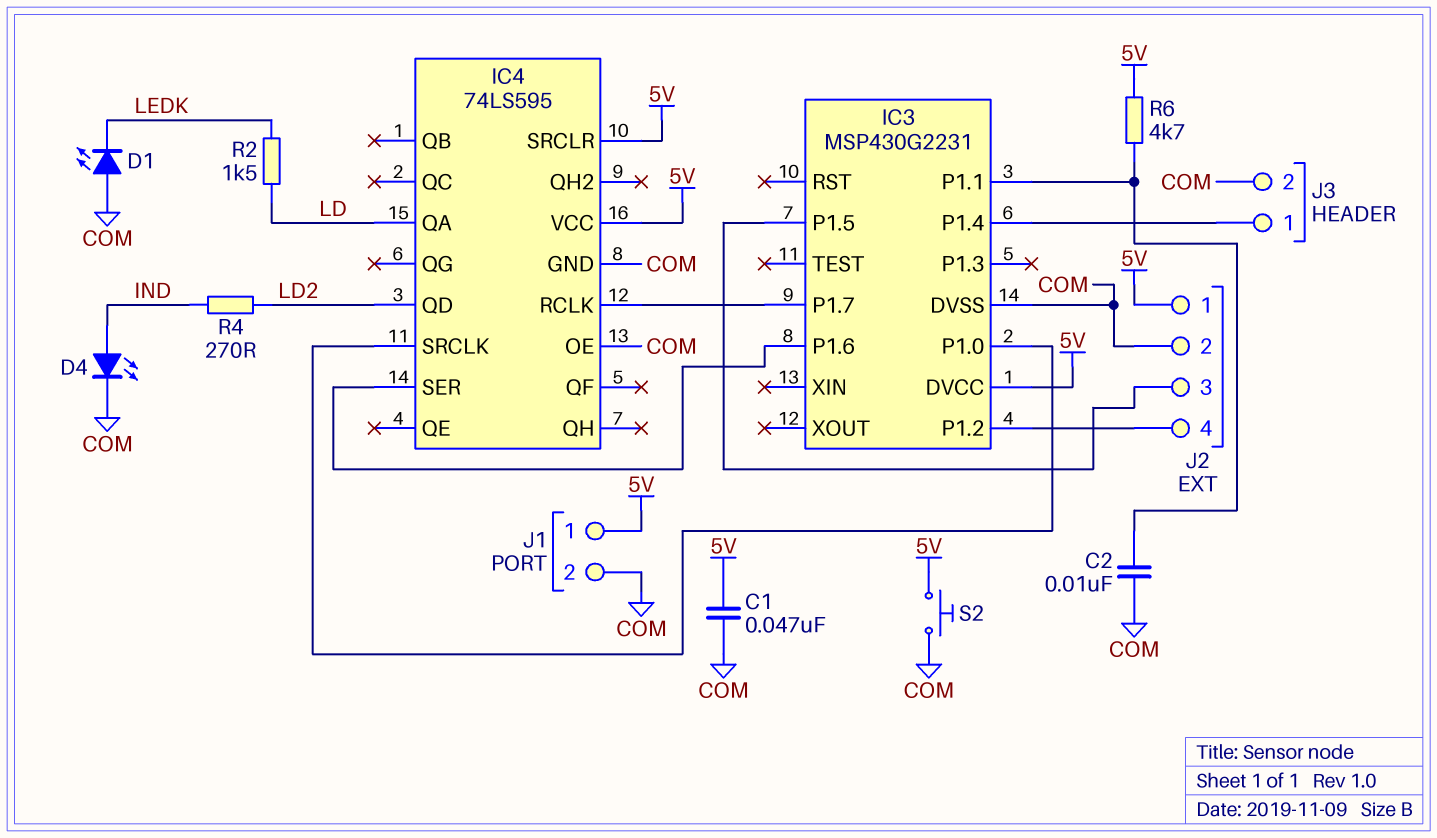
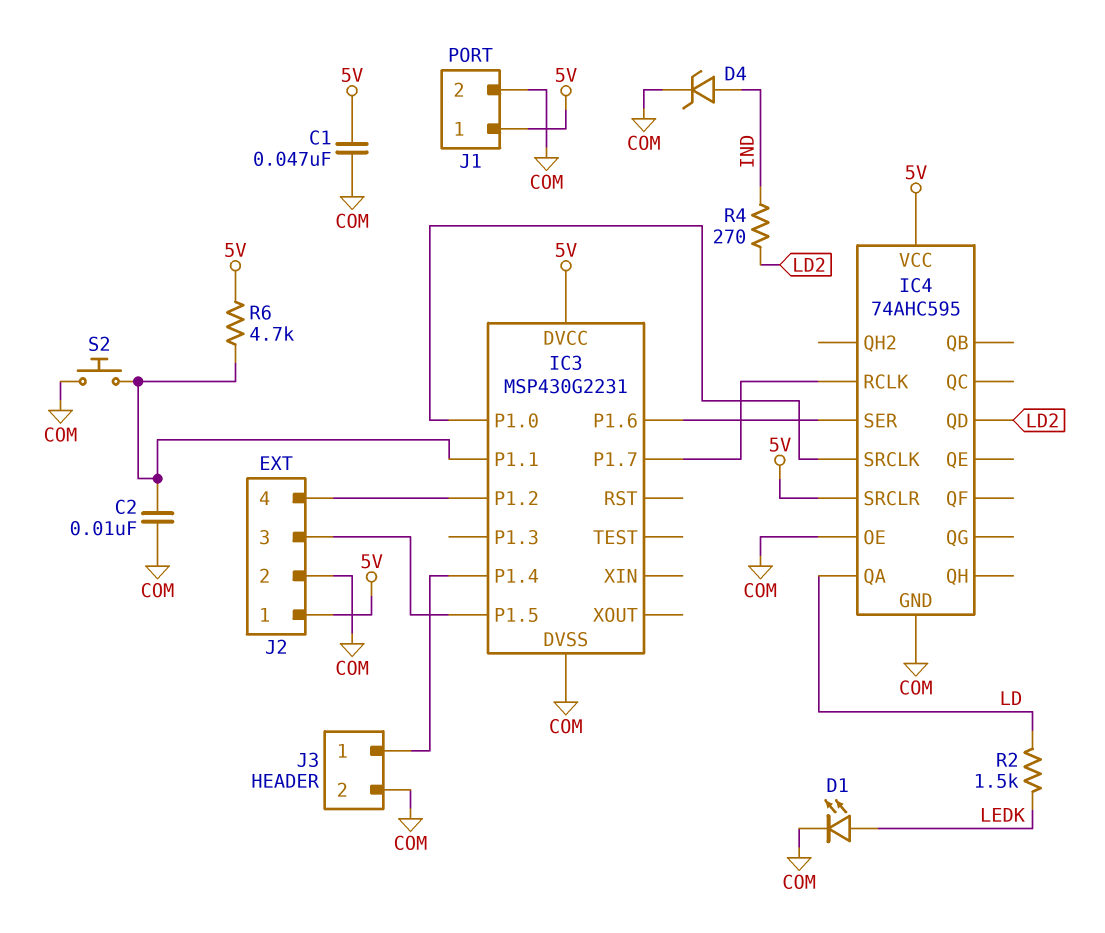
D1: LED (A COM, K LEDK) -> LED (A LEDK, K COM)
D4: LED (A IND, K COM) -> zener (A IND, K COM)
IC4: 74LS595 -> 74AHC595
S2: button (5V, COM) -> button (COM, IC3/P1.1)

